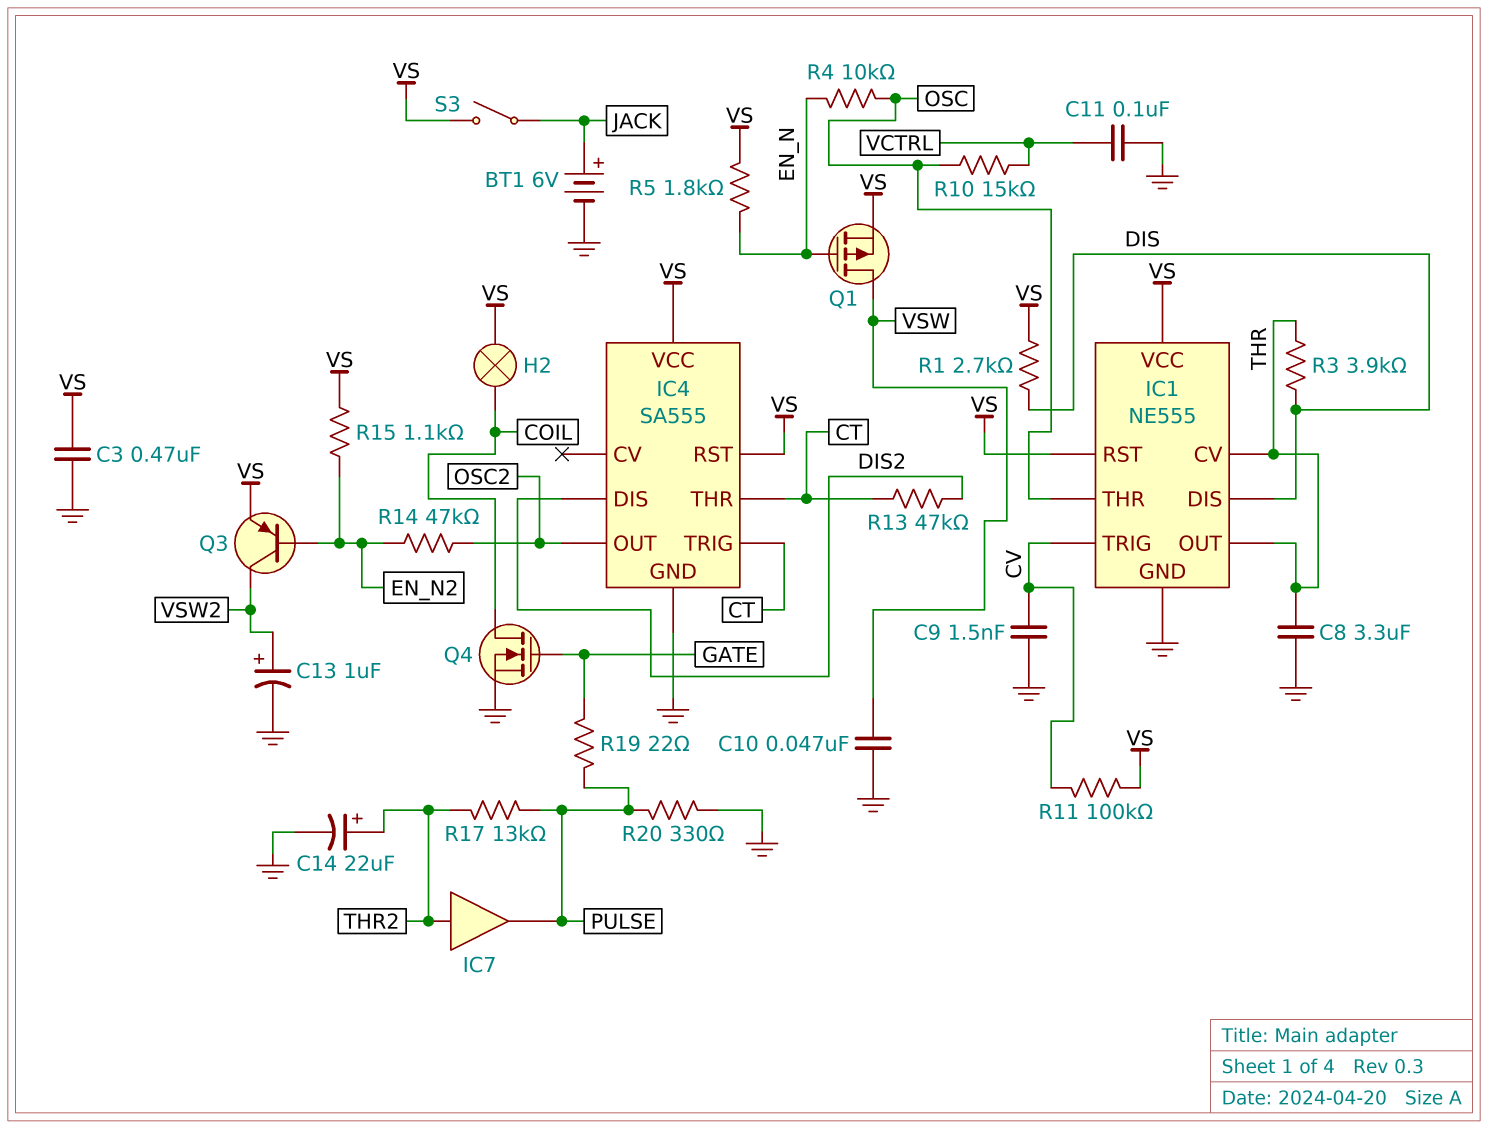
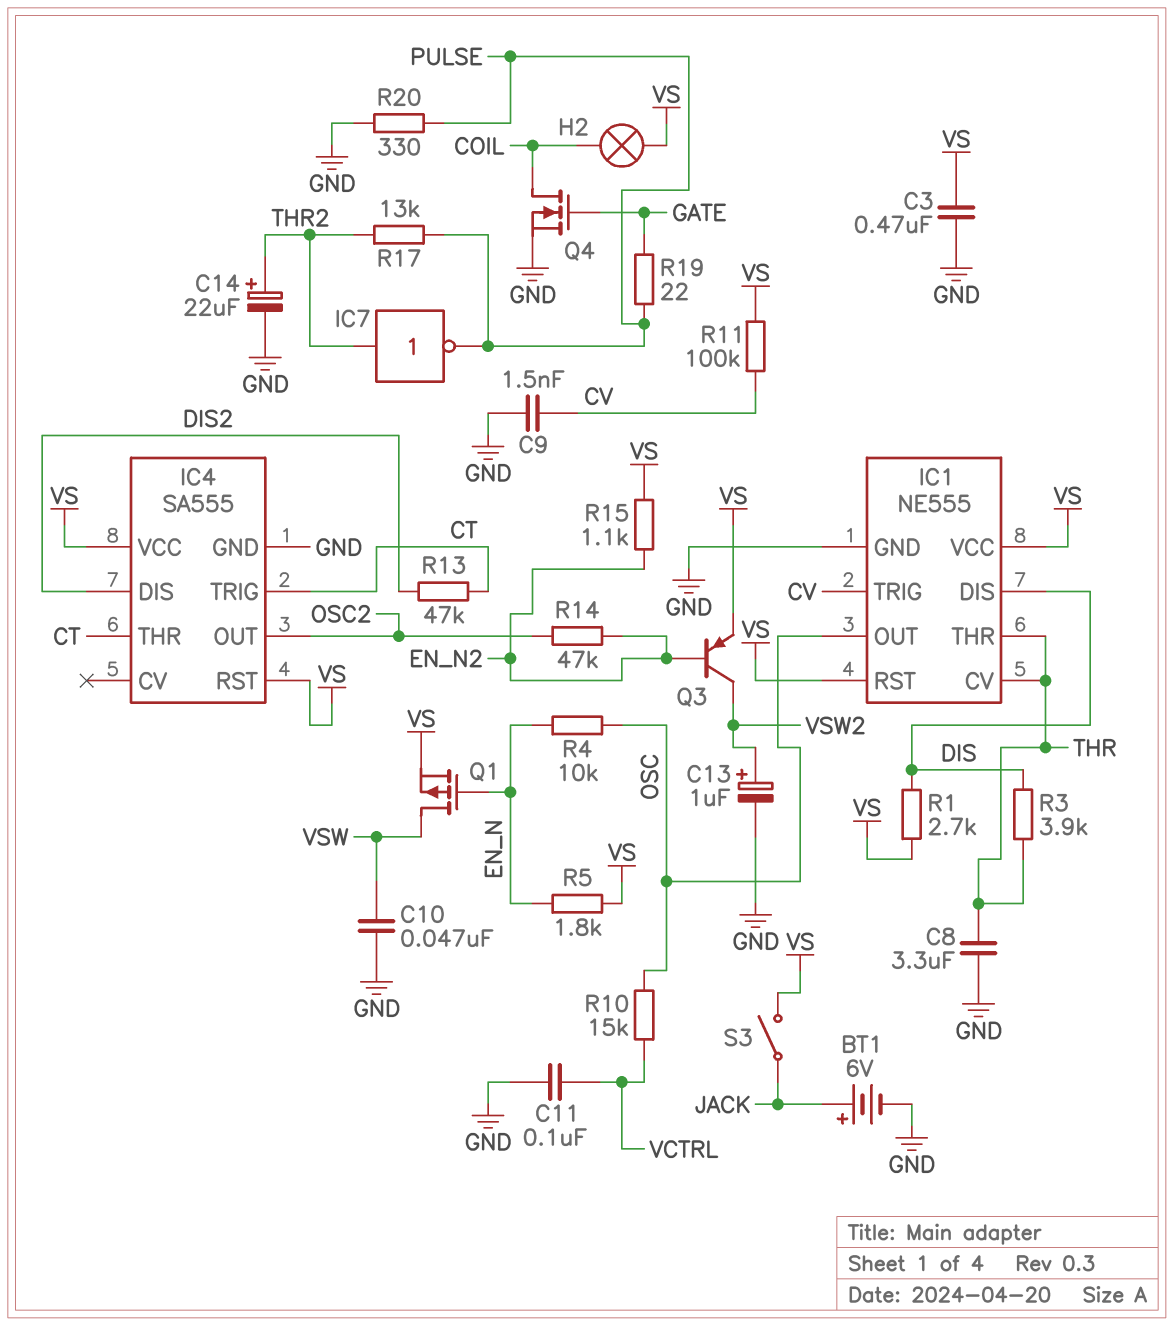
IC1 pin OUT: THR -> OSC
IC1 pin THR: OSC -> THR
IC7: buffer (in THR2, out PULSE) -> NOT (in THR2, out PULSE)

